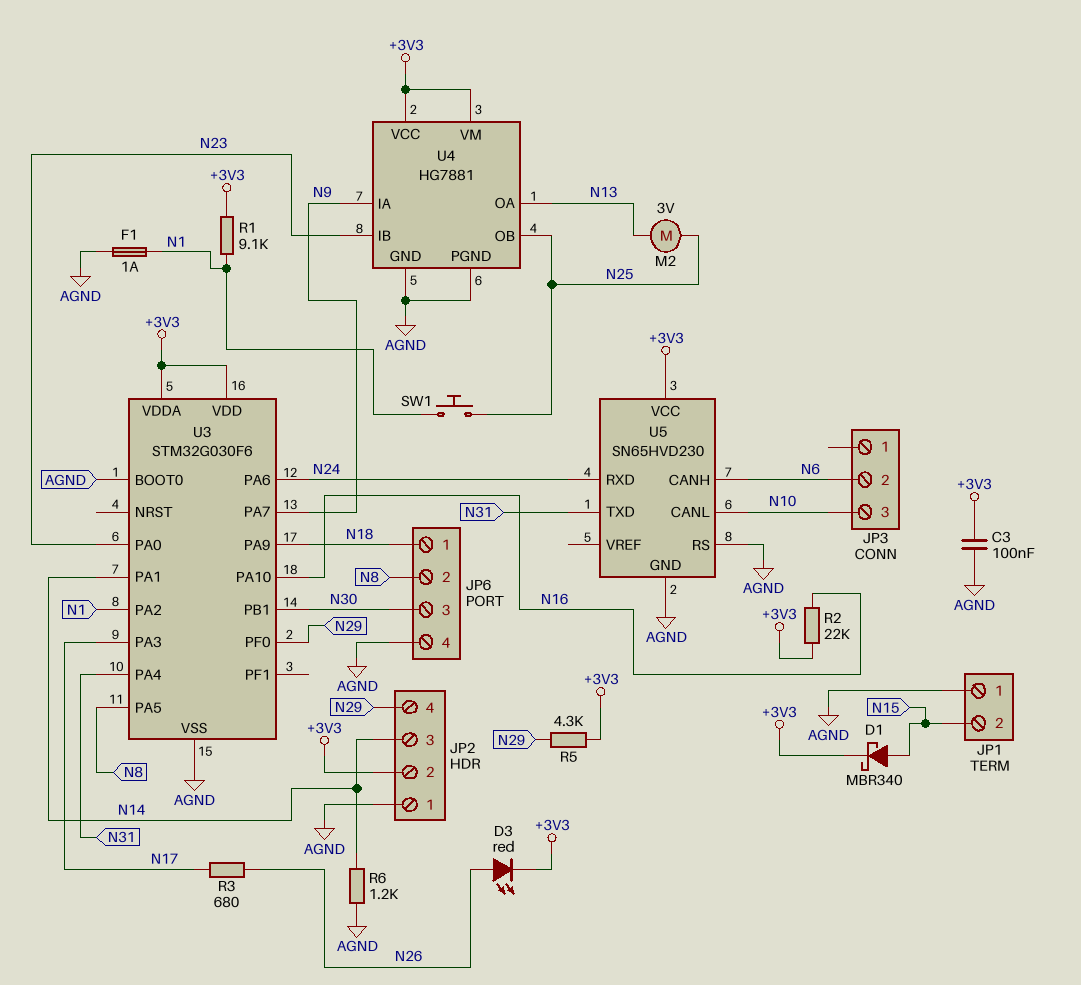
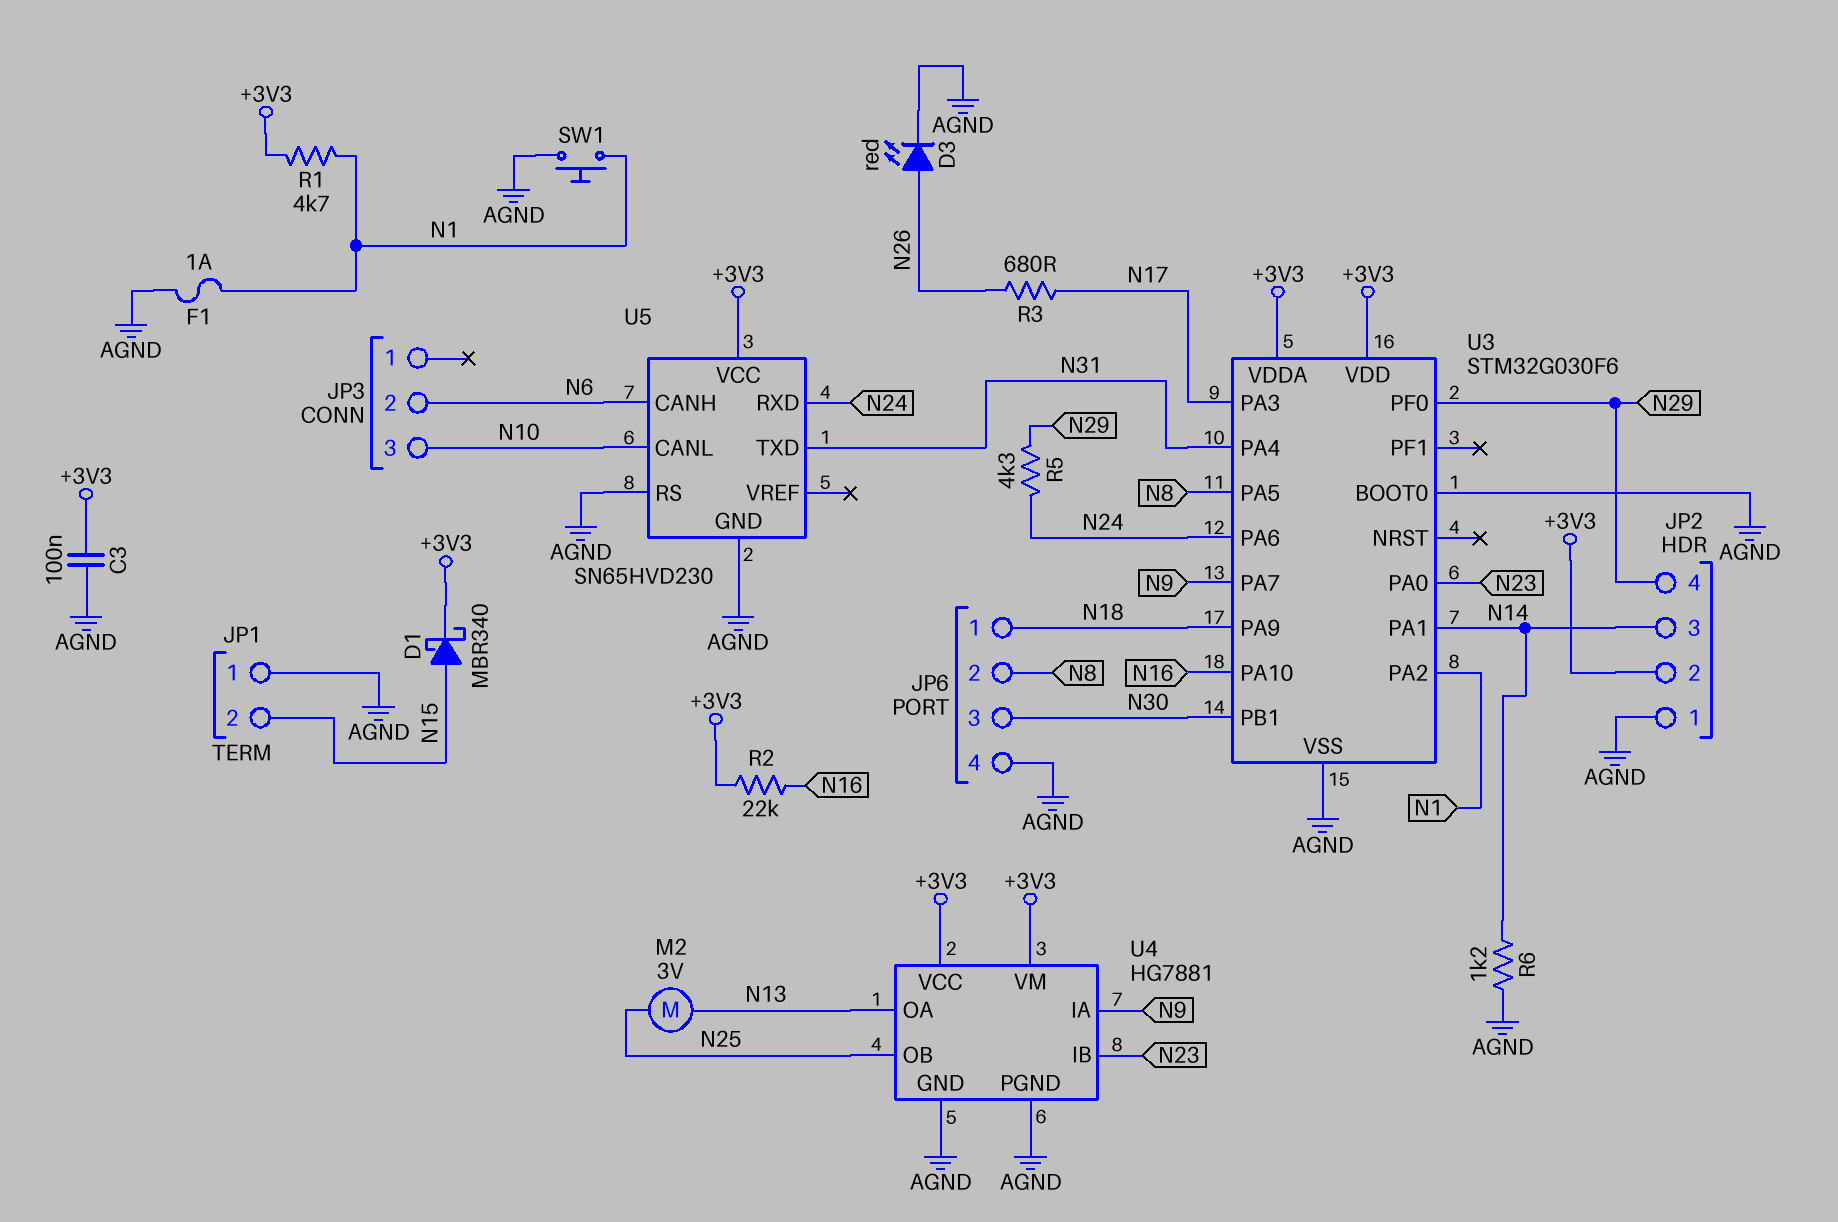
D3: LED red (A N26, K +3V3) -> LED red (A N26, K AGND)
R1: 9.1k (+3V3, N1) -> 4.7k (+3V3, N1)
R5: 4.3k (+3V3, N29) -> 4.3k (N24, N29)
SW1: button (N1, N25) -> button (AGND, N1)

